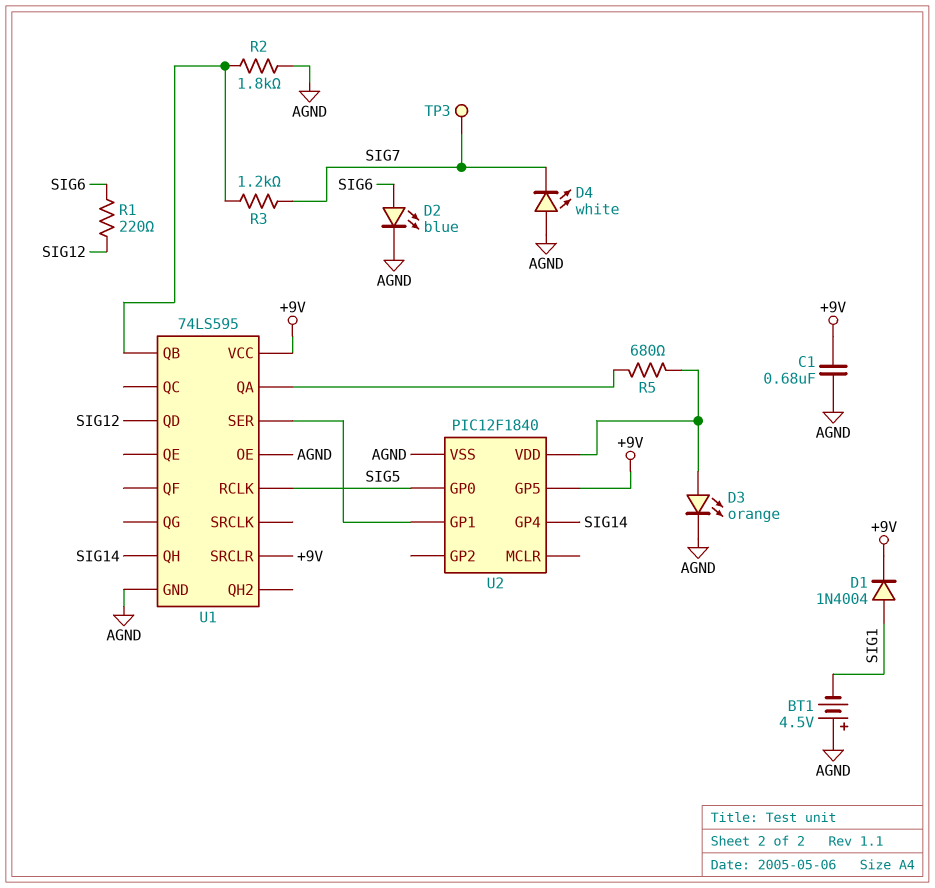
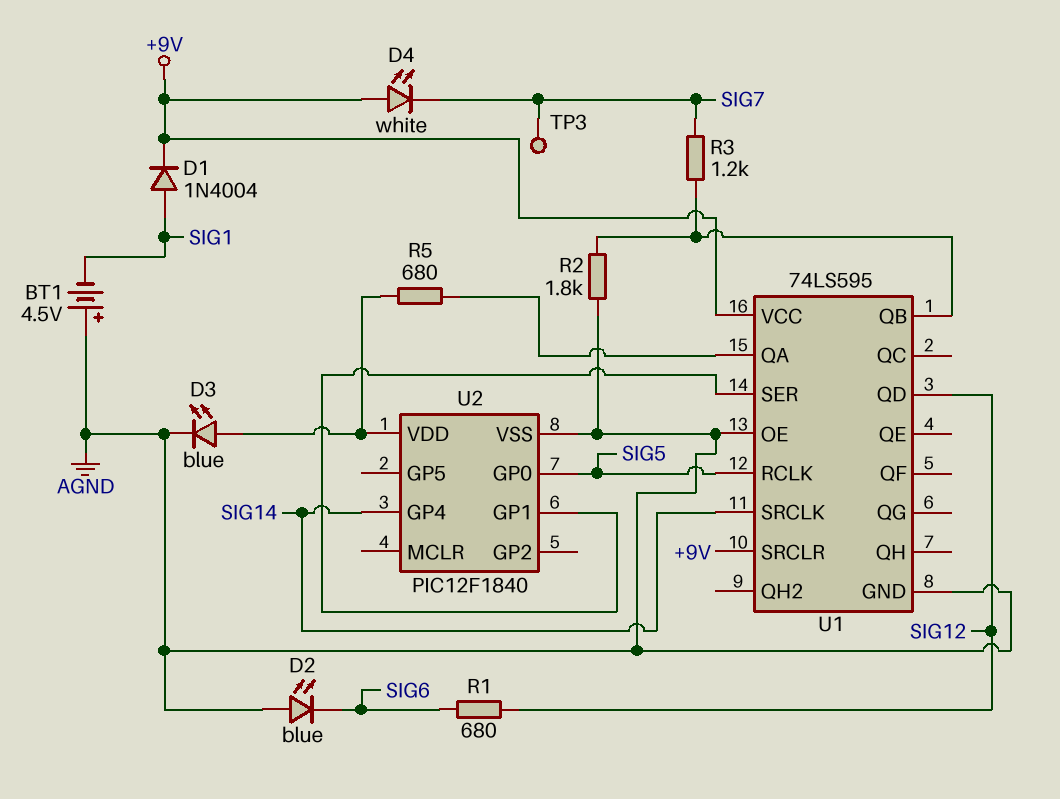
C1: 680nF (+9V, AGND) -> none
D2: LED blue (A SIG6, K AGND) -> LED blue (A AGND, K SIG6)
D3: LED orange (A U2/VDD, K AGND) -> LED blue (A U2/VDD, K AGND)
D4: LED white (A AGND, K SIG7) -> LED white (A +9V, K SIG7)
R1: 220 (SIG6, SIG12) -> 680 (SIG6, SIG12)
U1 pin QH: SIG14 -> none
U1 pin SRCLK: none -> SIG14
U2 pin GP5: +9V -> none

